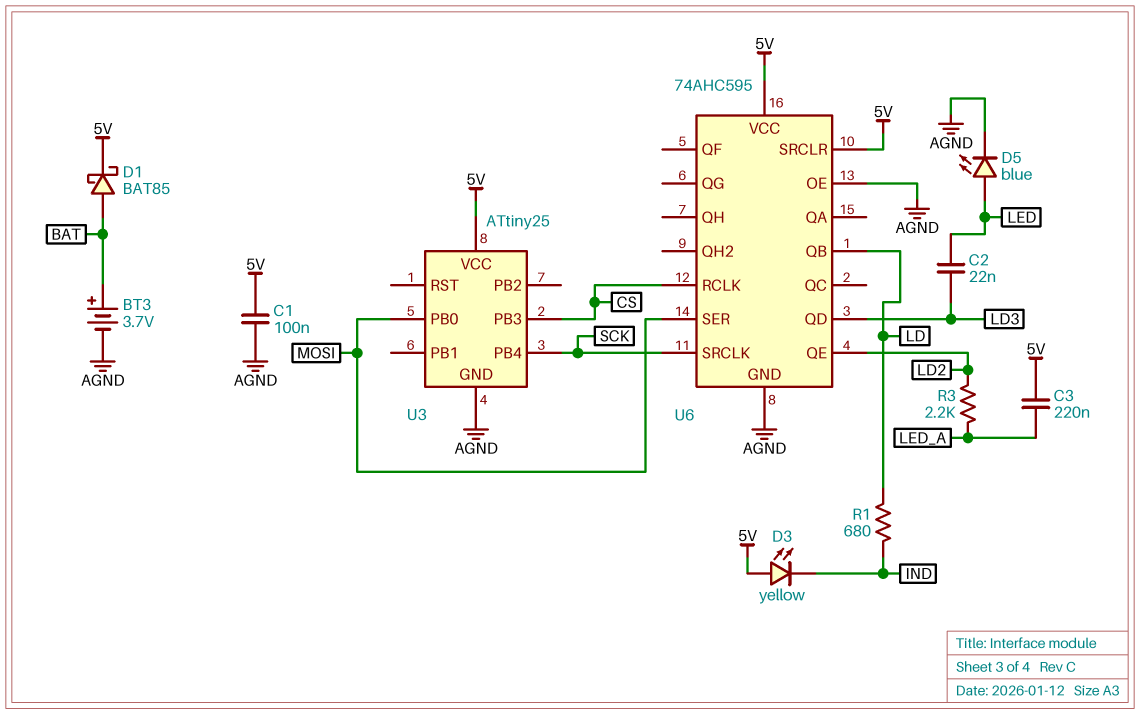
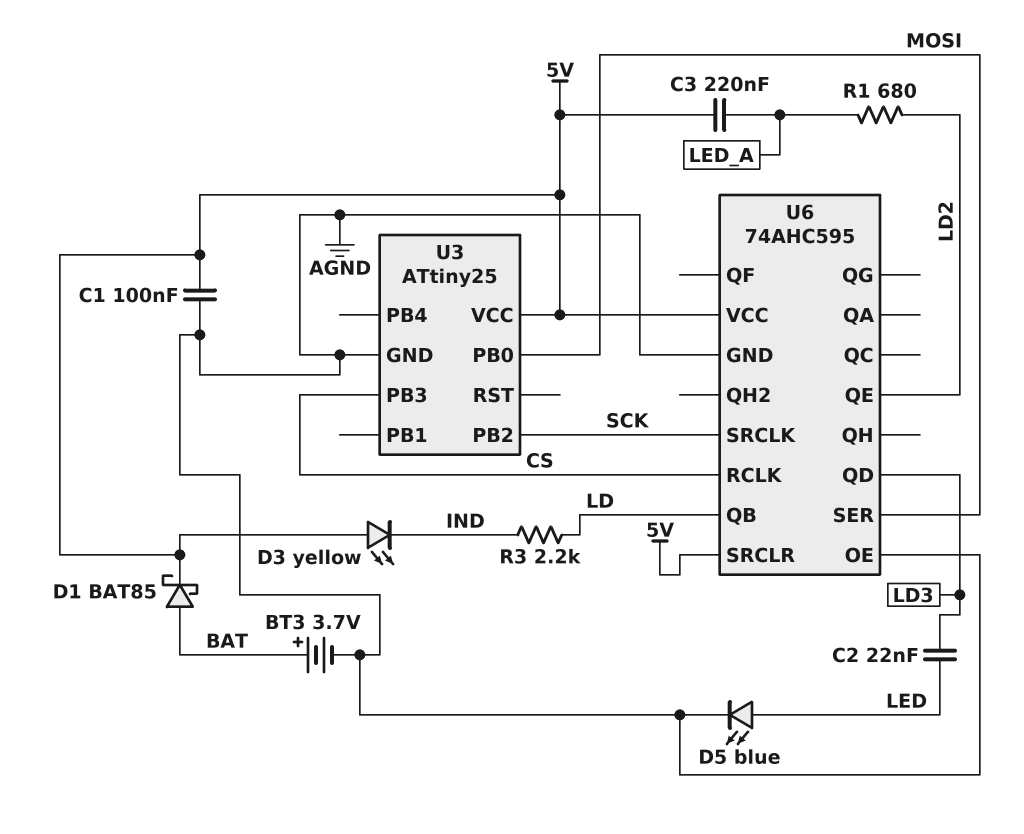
R1: 680 (IND, LD) -> 680 (LD2, LED_A)
R3: 2.2k (LD2, LED_A) -> 2.2k (IND, LD)
U3 pin PB2: none -> SCK
U3 pin PB4: SCK -> none

